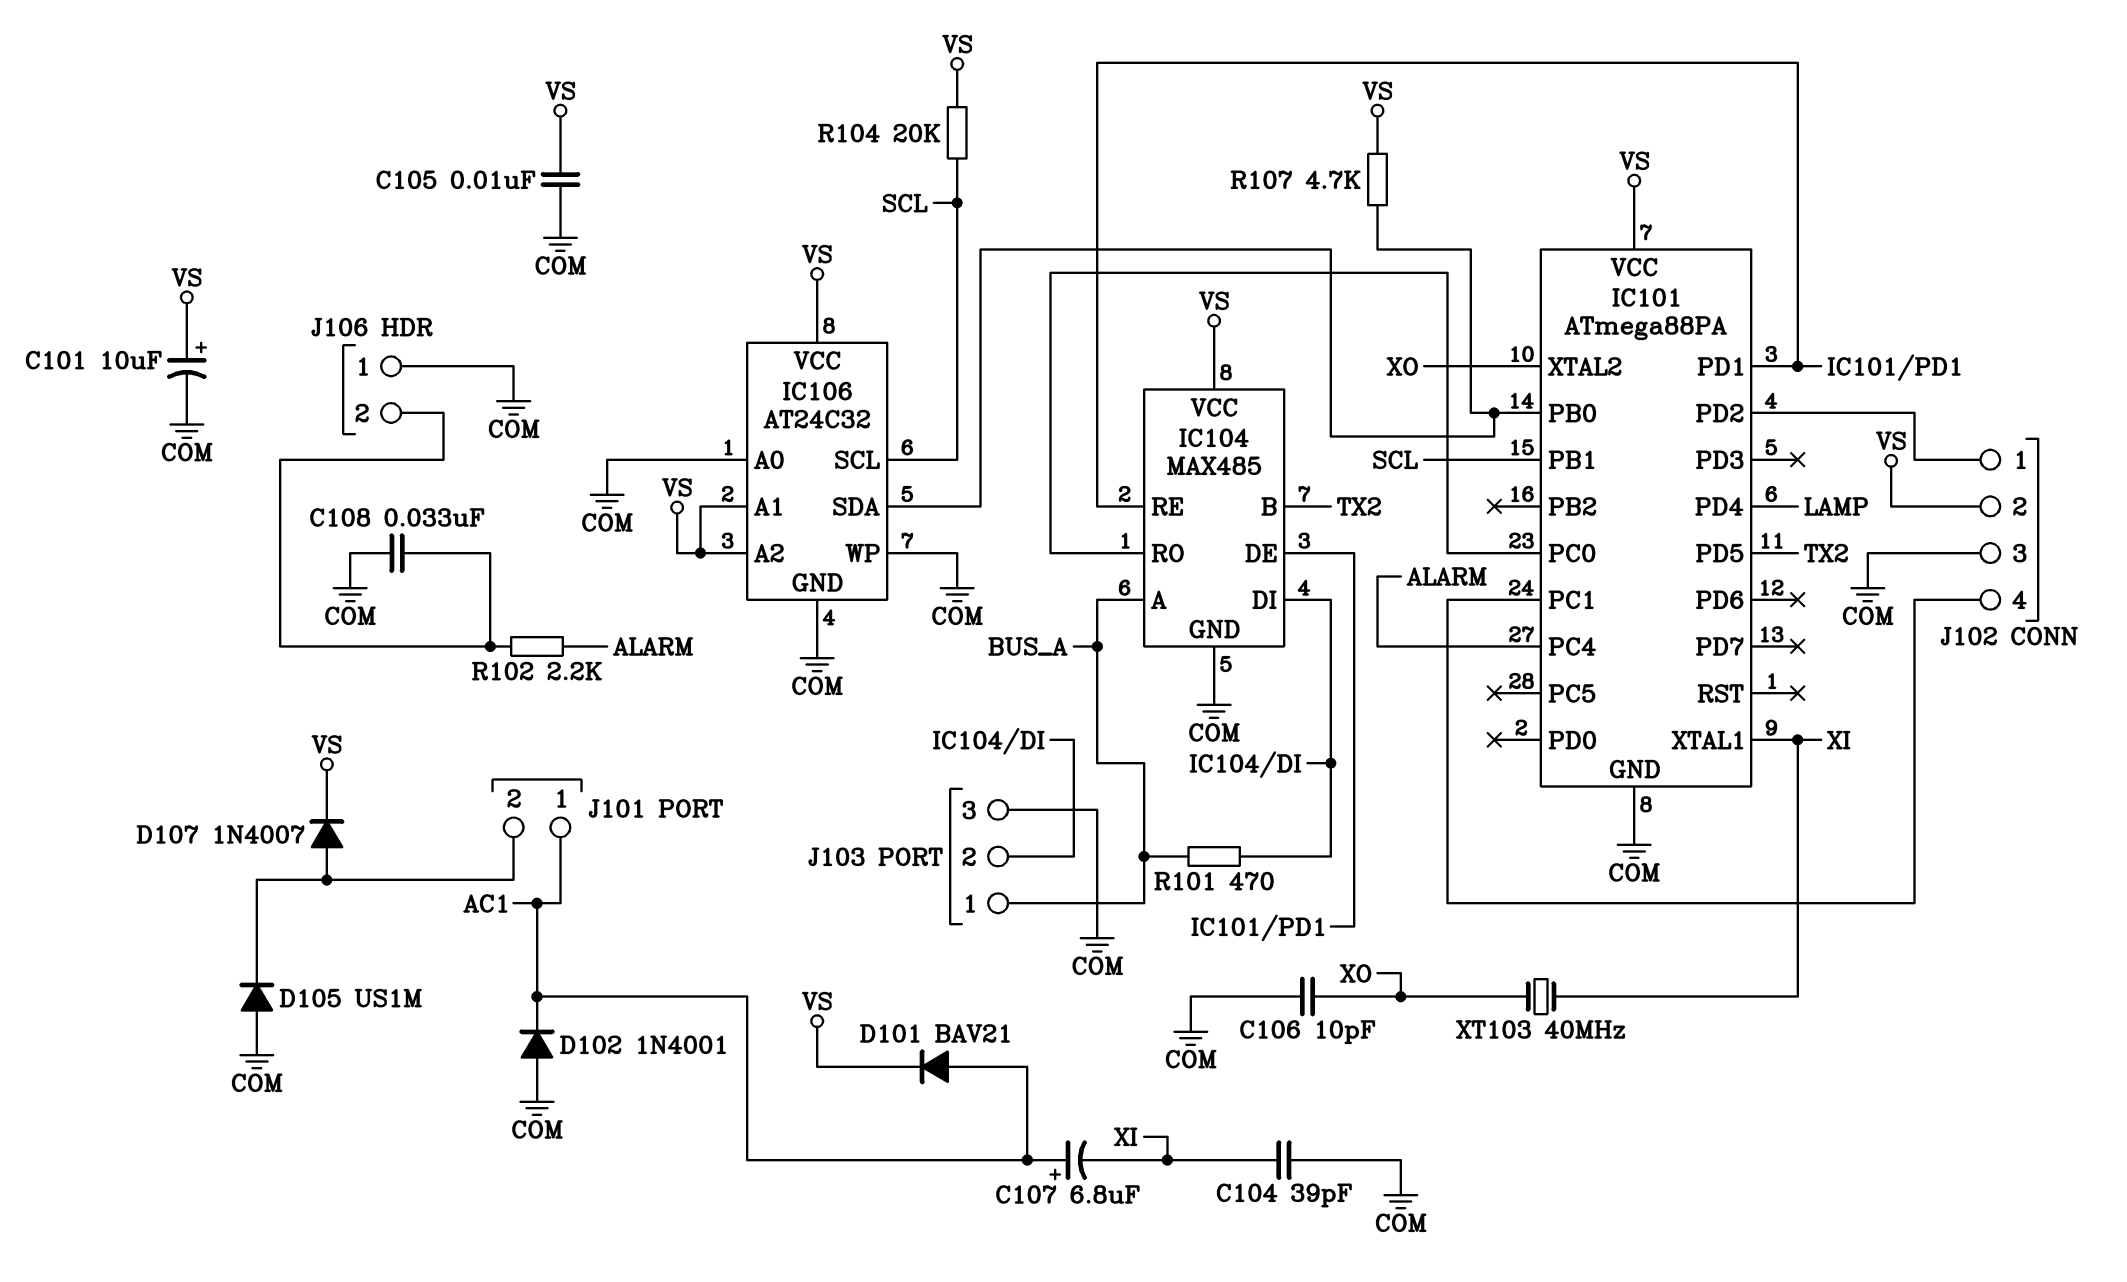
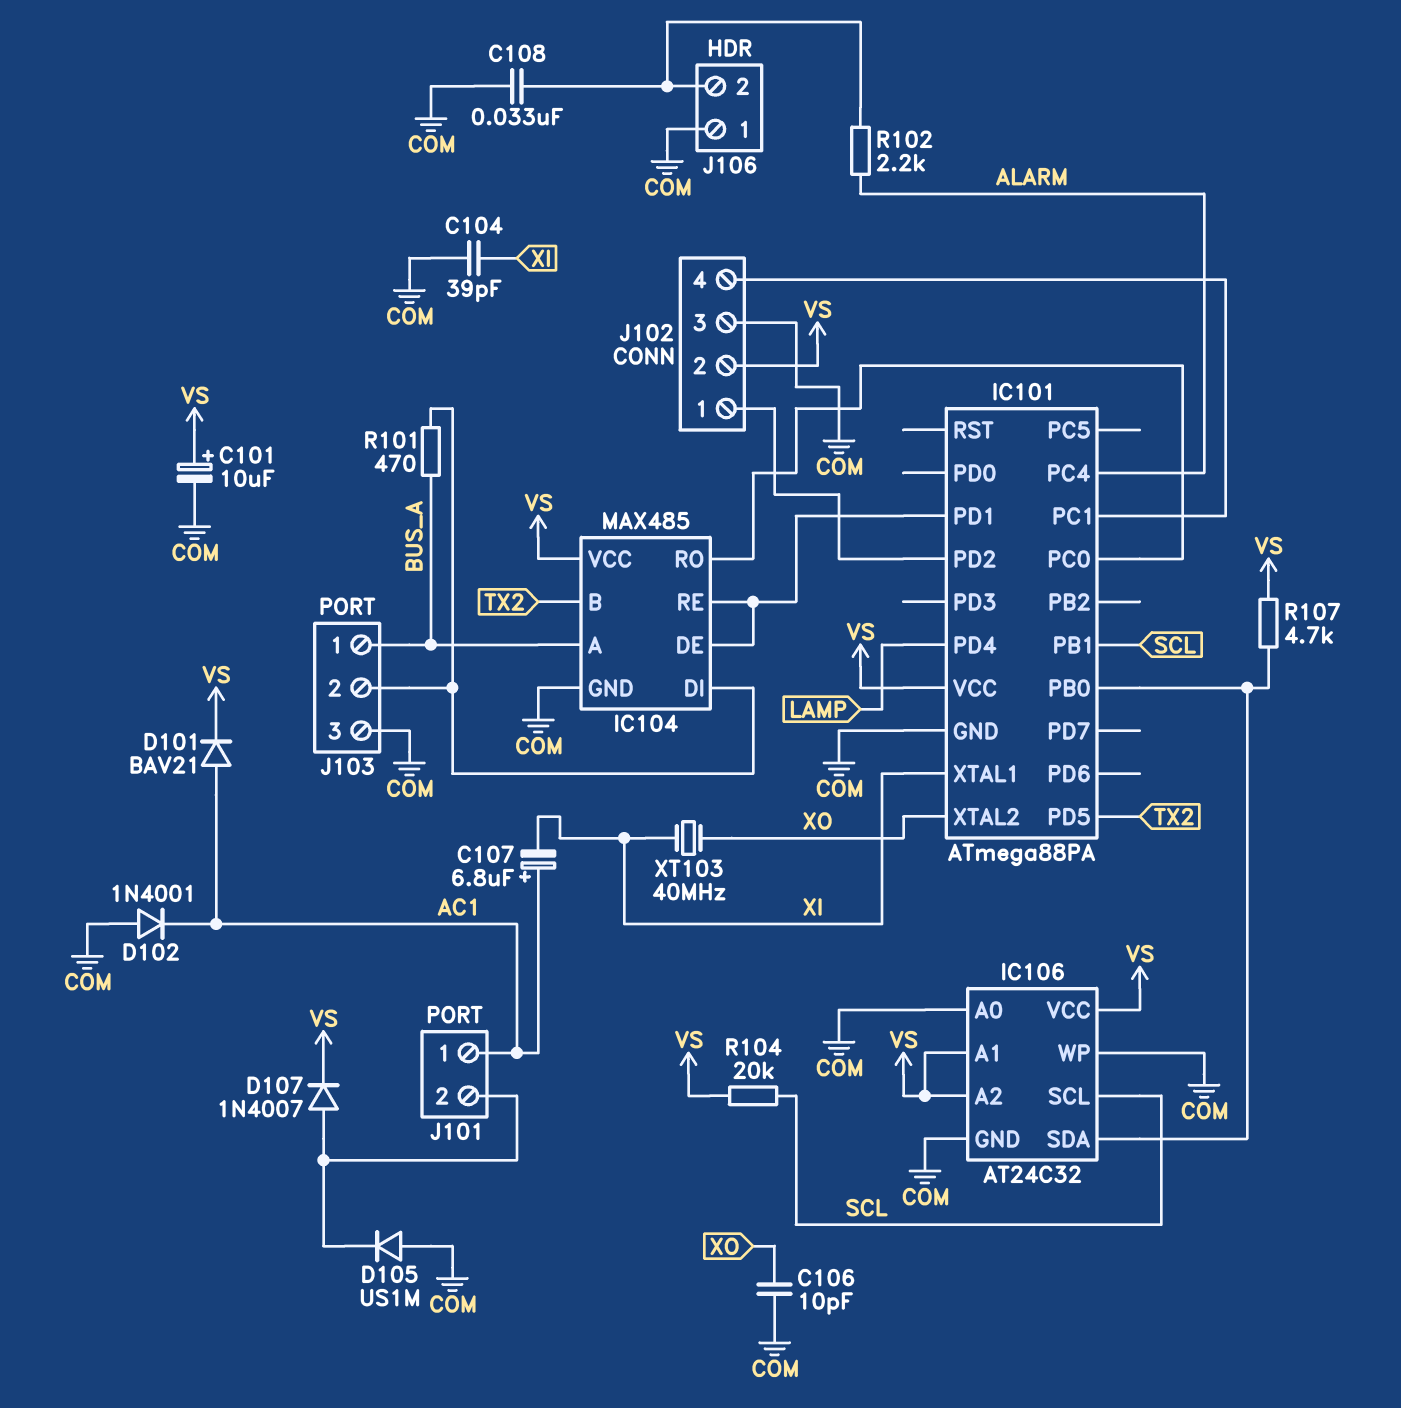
C105: 10nF (COM, VS) -> none

